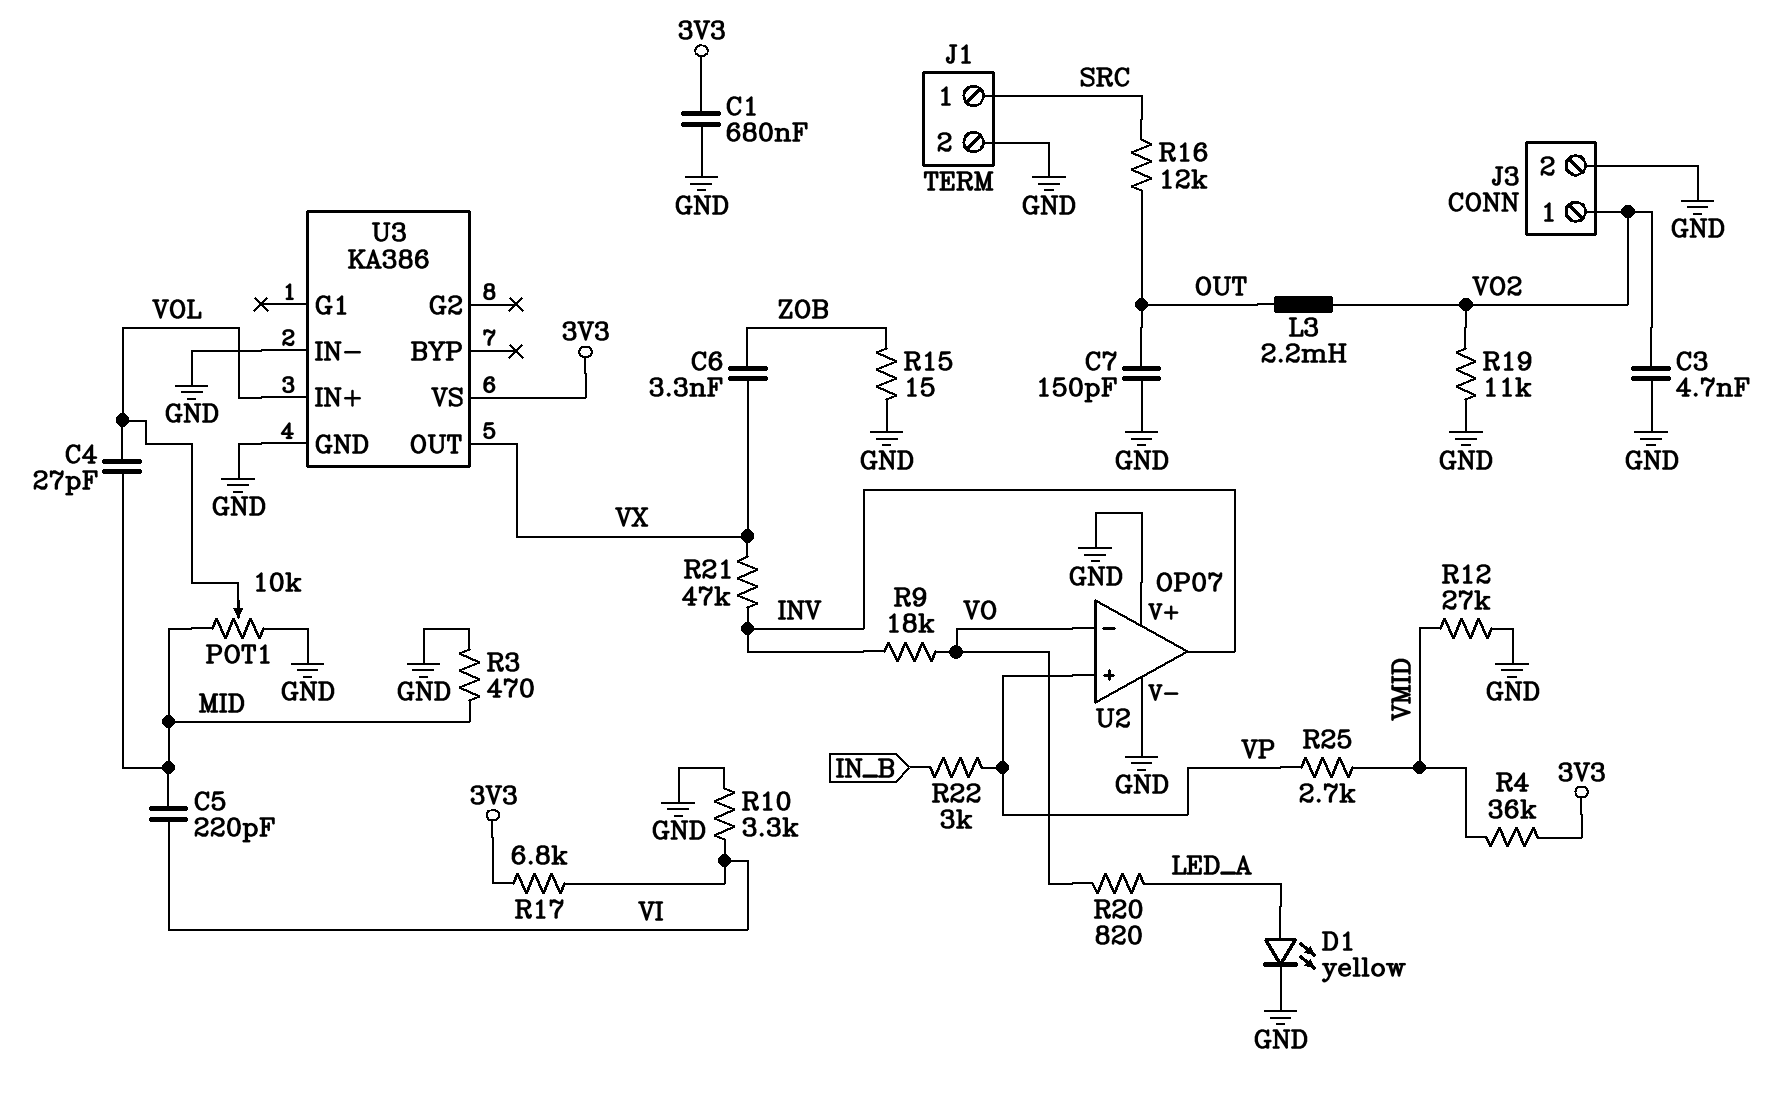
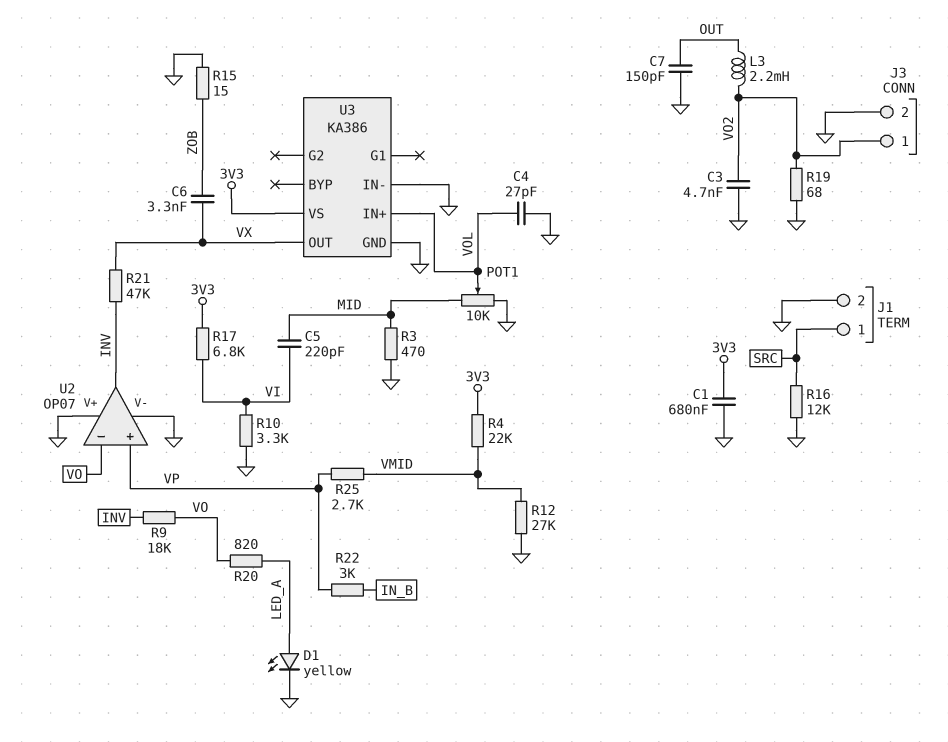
C4: 27pF (MID, VOL) -> 27pF (GND, VOL)
R4: 36k (3V3, VMID) -> 22k (3V3, VMID)
R16: 12k (OUT, SRC) -> 12k (GND, SRC)
R19: 11k (GND, VO2) -> 68 (GND, VO2)

